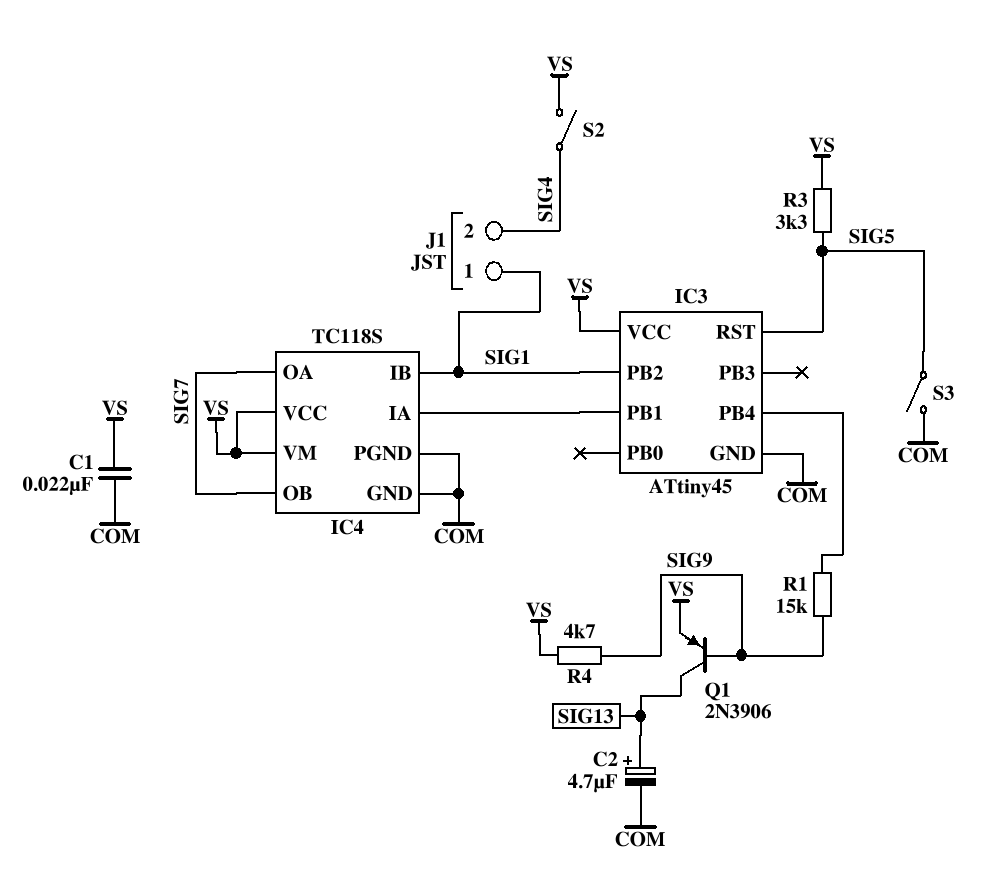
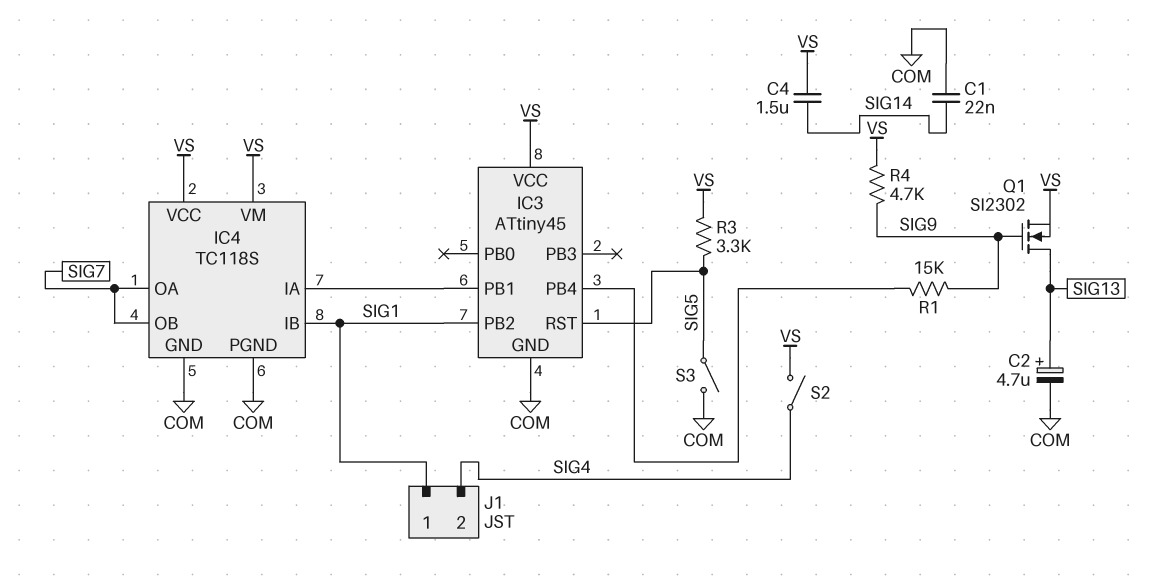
C1: 22nF (COM, VS) -> 22nF (COM, SIG14)
C4: none -> 1.5uF (SIG14, VS)
Q1: PNP 2N3906 (B SIG9, C SIG13, E VS) -> NMOS SI2302 (G SIG9, D SIG13, S VS)

